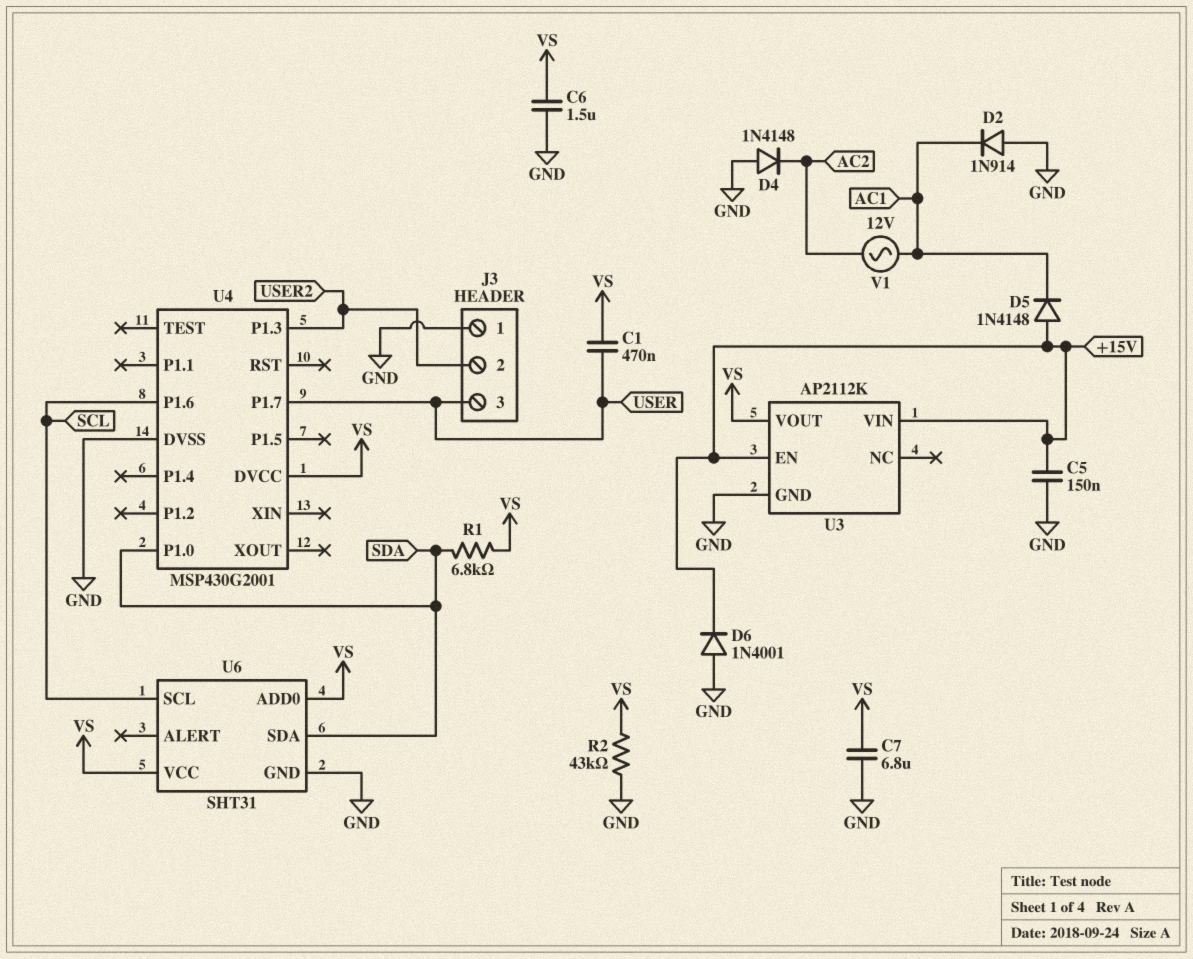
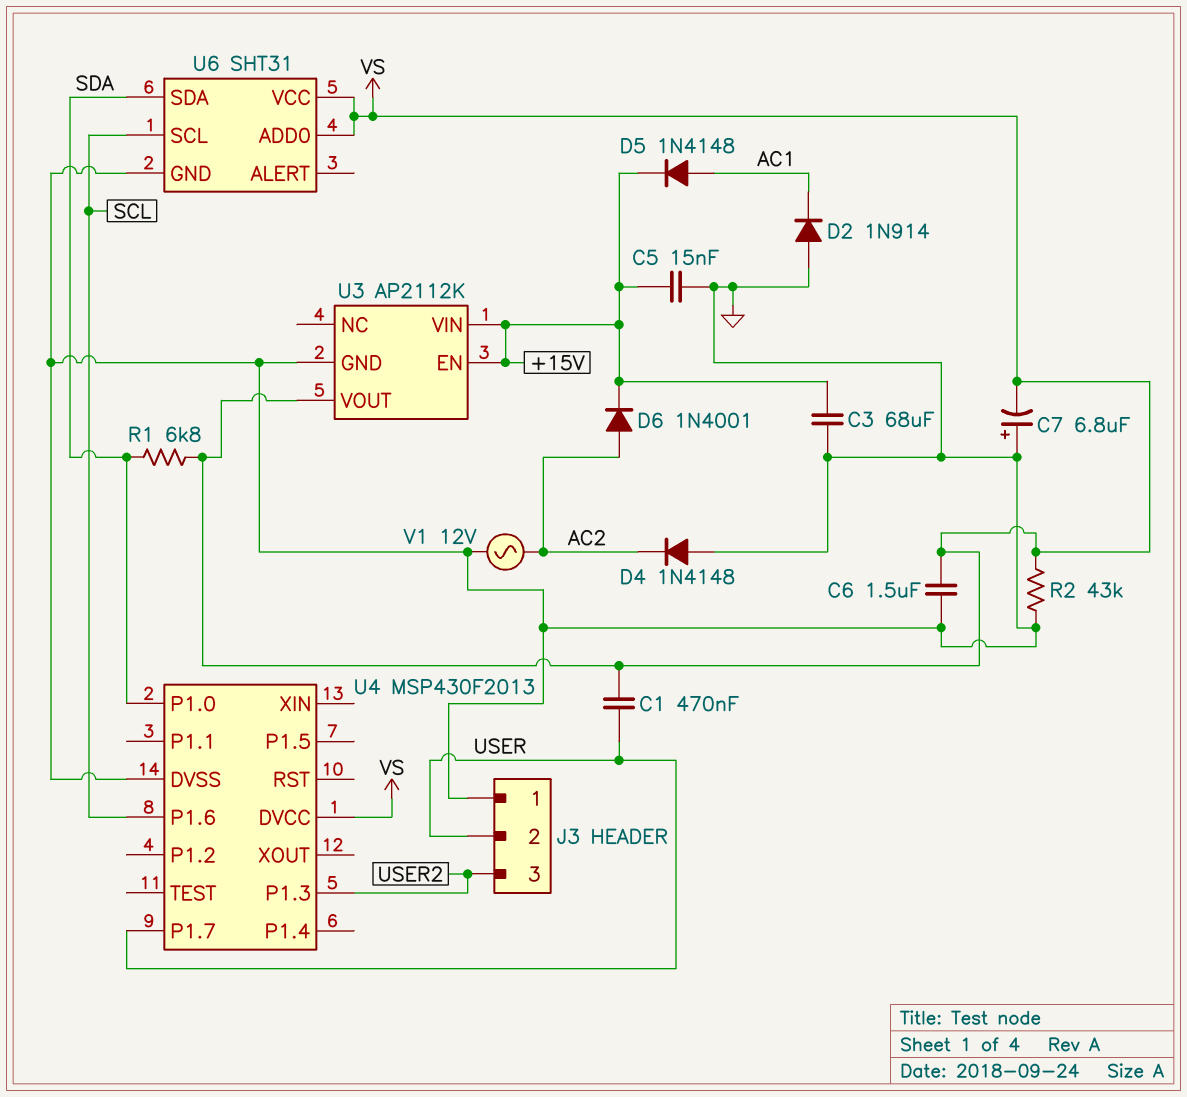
C3: none -> 68uF (+15V, GND)
C5: 150nF (+15V, GND) -> 15nF (+15V, GND)
C7: 6.8uF (GND, VS) -> 6.8uF (plus GND, minus VS)
D5: diode 1N4148 (A +15V, K AC1) -> diode 1N4148 (A AC1, K +15V)
D6: diode 1N4001 (A GND, K +15V) -> diode 1N4001 (A AC2, K +15V)
J3 pin 2: USER2 -> USER
J3 pin 3: USER -> USER2
U4: MSP430G2001 -> MSP430F2013
V1: AC 12V (AC1, AC2) -> AC 12V (AC2, GND)

